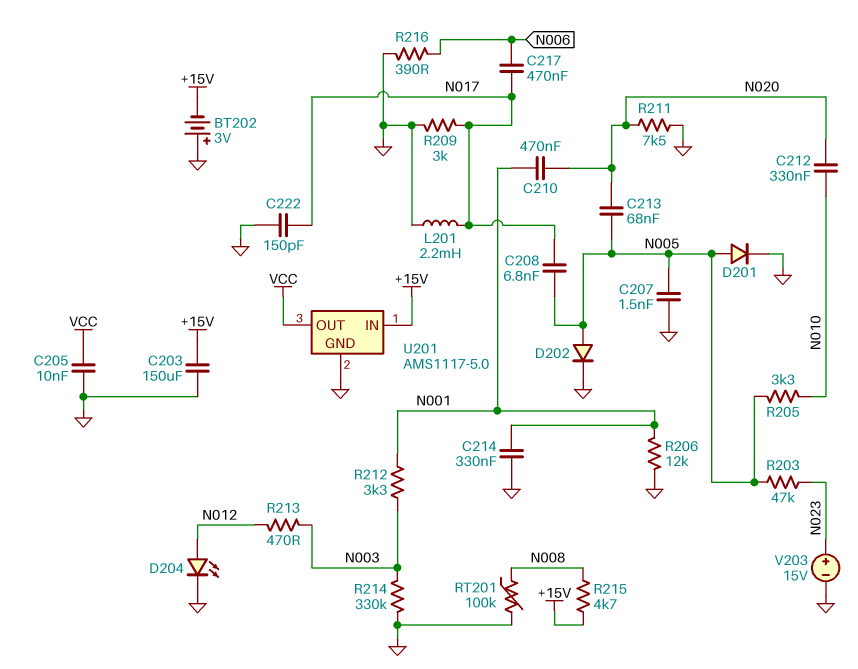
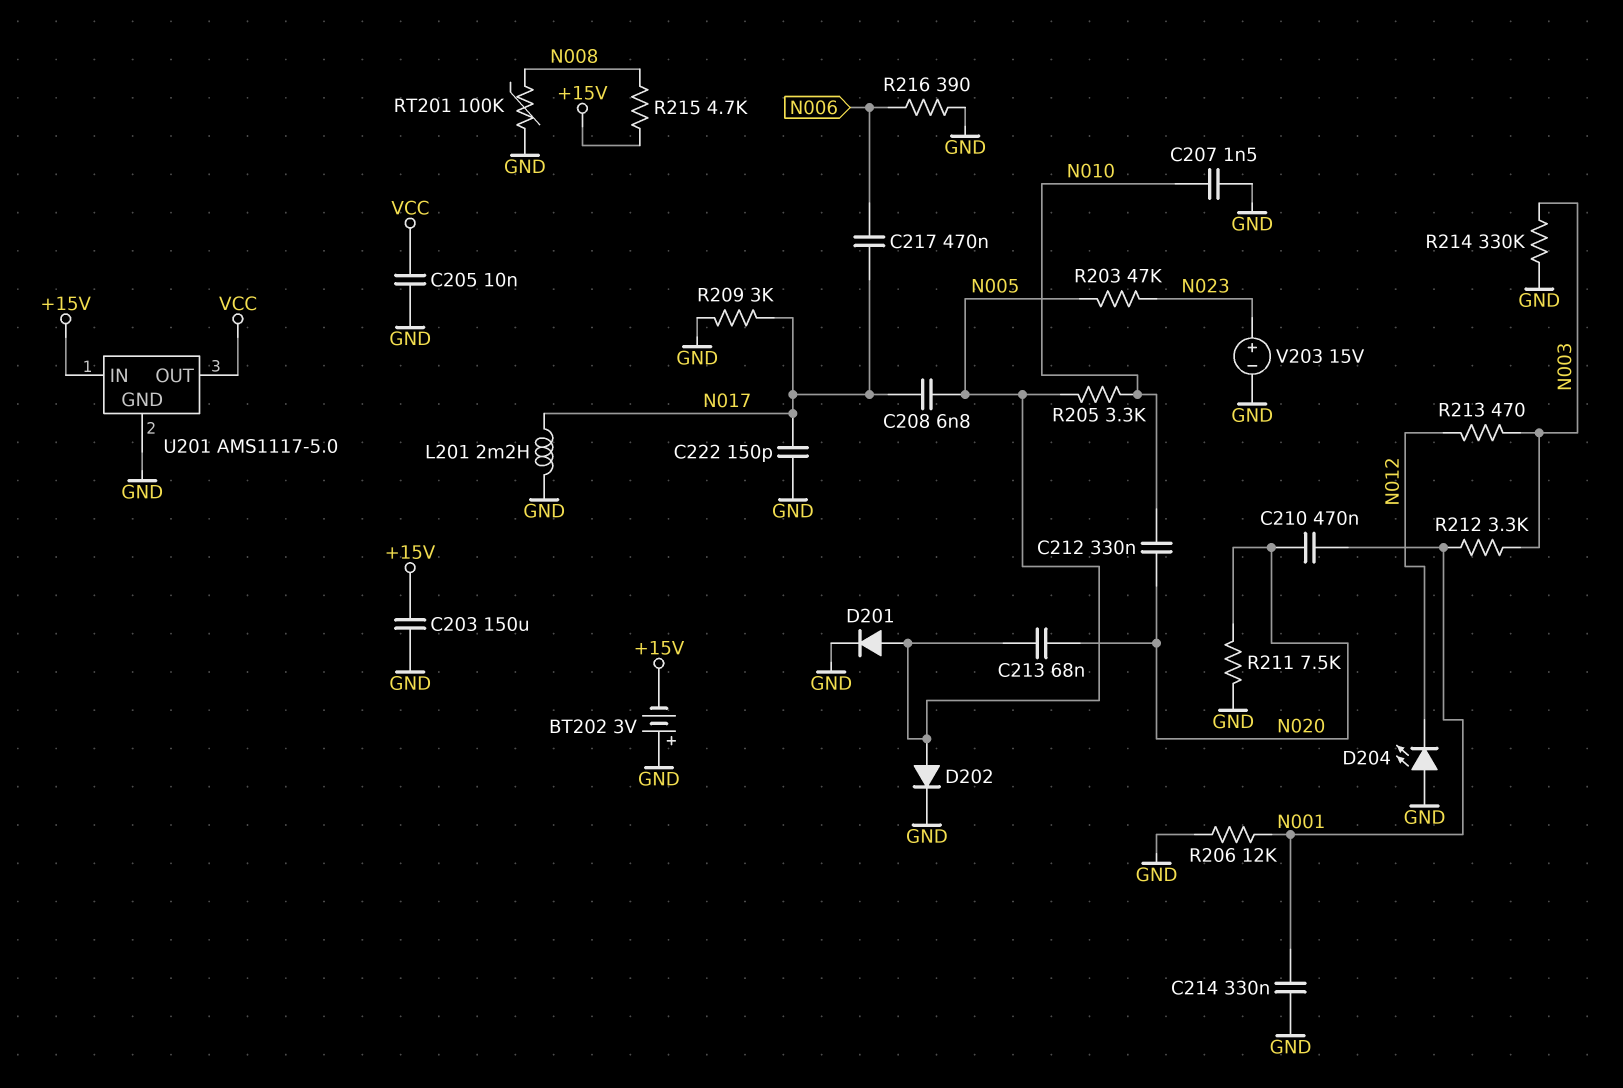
C207: 1.5nF (GND, N005) -> 1.5nF (GND, N010)
D204: LED (A N012, K GND) -> LED (A GND, K N012)

